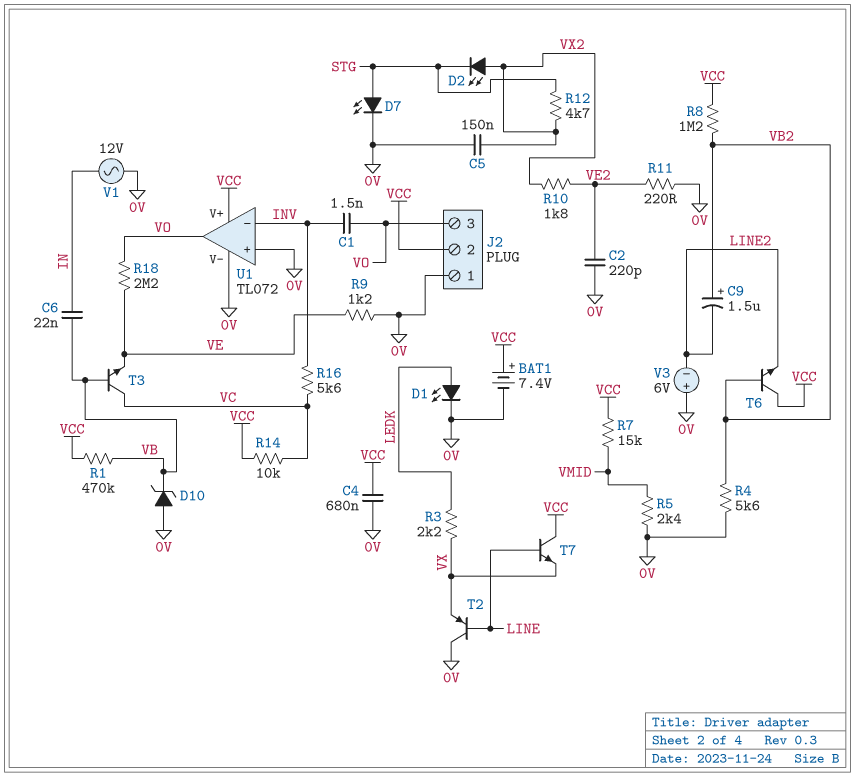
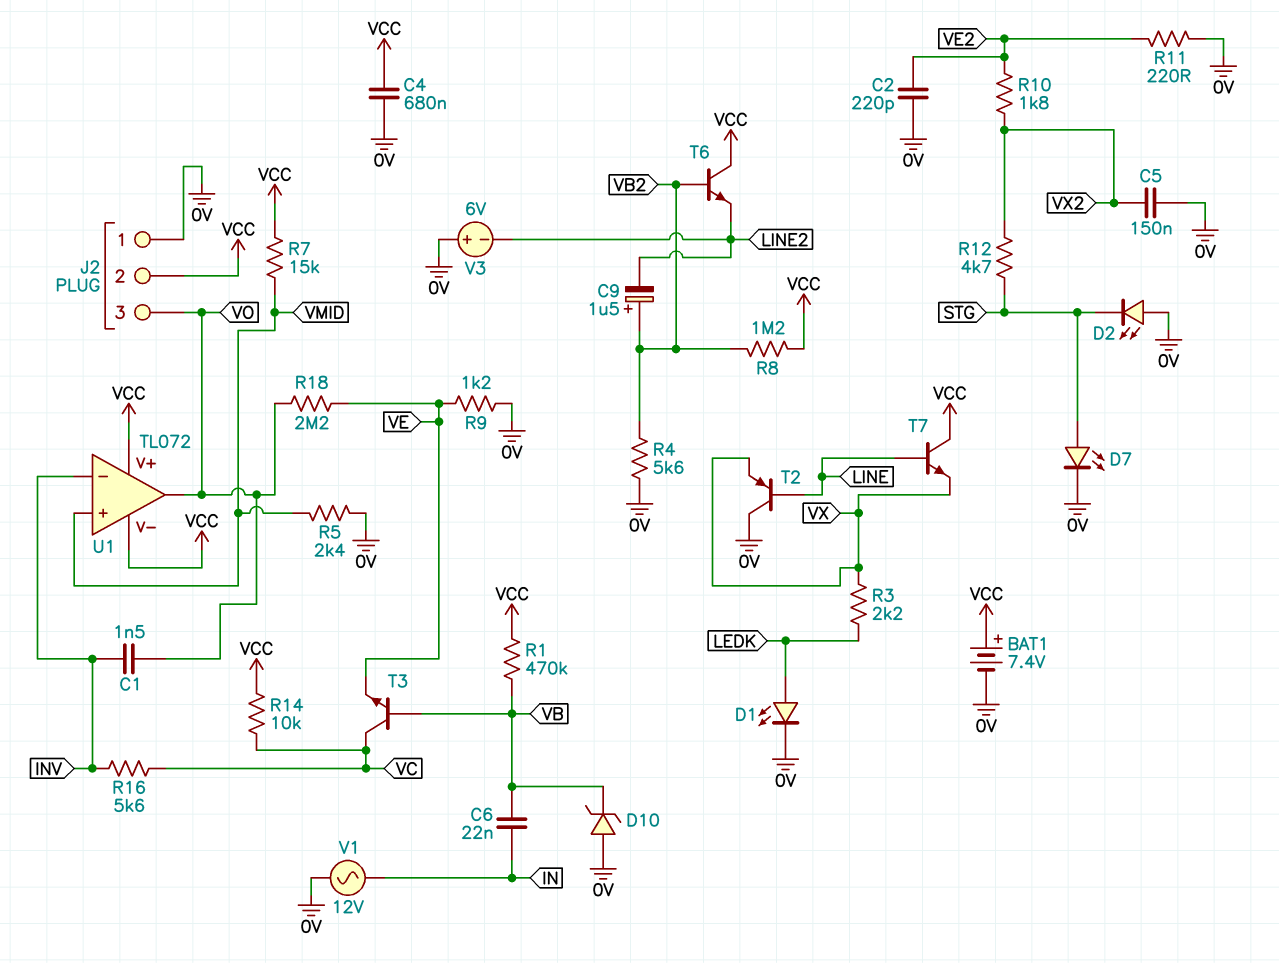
D2: LED (A VX2, K STG) -> LED (A 0V, K STG)
U1 pin V-: 0V -> VCC
U1 pin in+: 0V -> VMID

